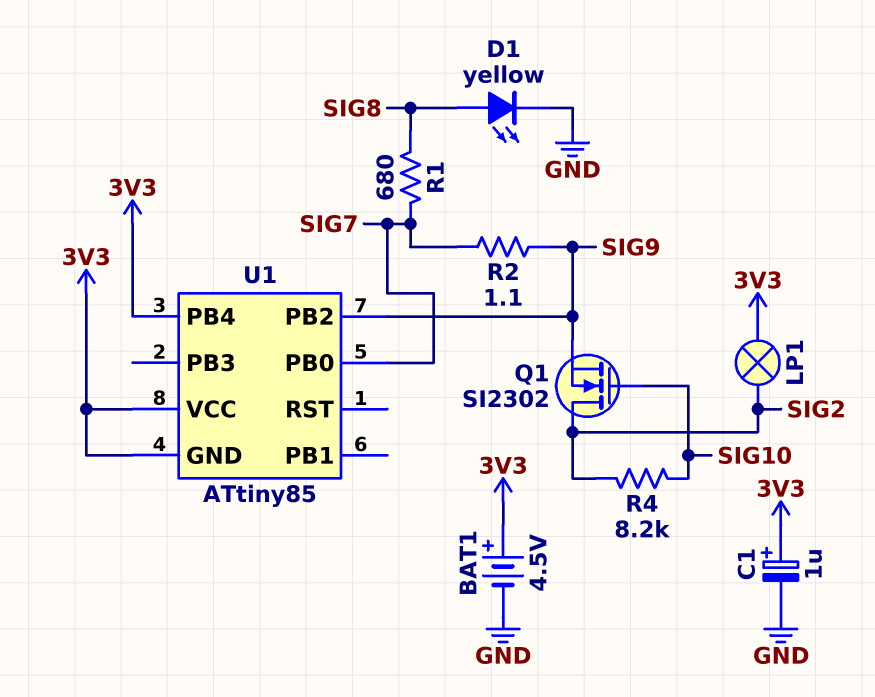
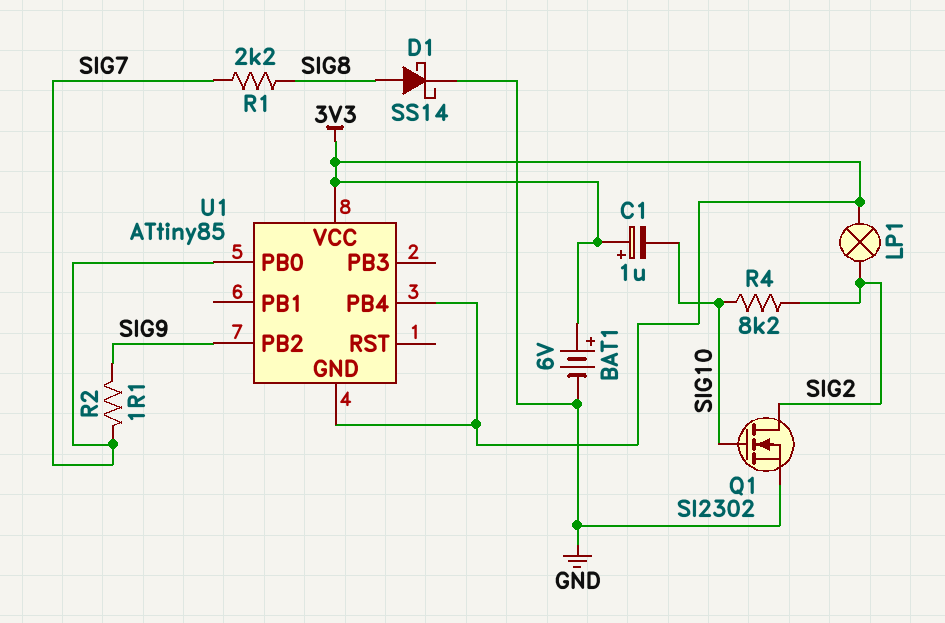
BAT1: 4.5V (plus 3V3, minus GND) -> 6V (plus 3V3, minus GND)
C1: 1uF (plus 3V3, minus GND) -> 1uF (plus 3V3, minus SIG10)
D1: LED yellow (A SIG8, K GND) -> schottky SS14 (A SIG8, K GND)
Q1: NMOS SI2302 (G SIG10, D SIG2, S SIG9) -> NMOS SI2302 (G SIG10, D SIG2, S GND)
R1: 680 (SIG7, SIG8) -> 2.2k (SIG7, SIG8)

